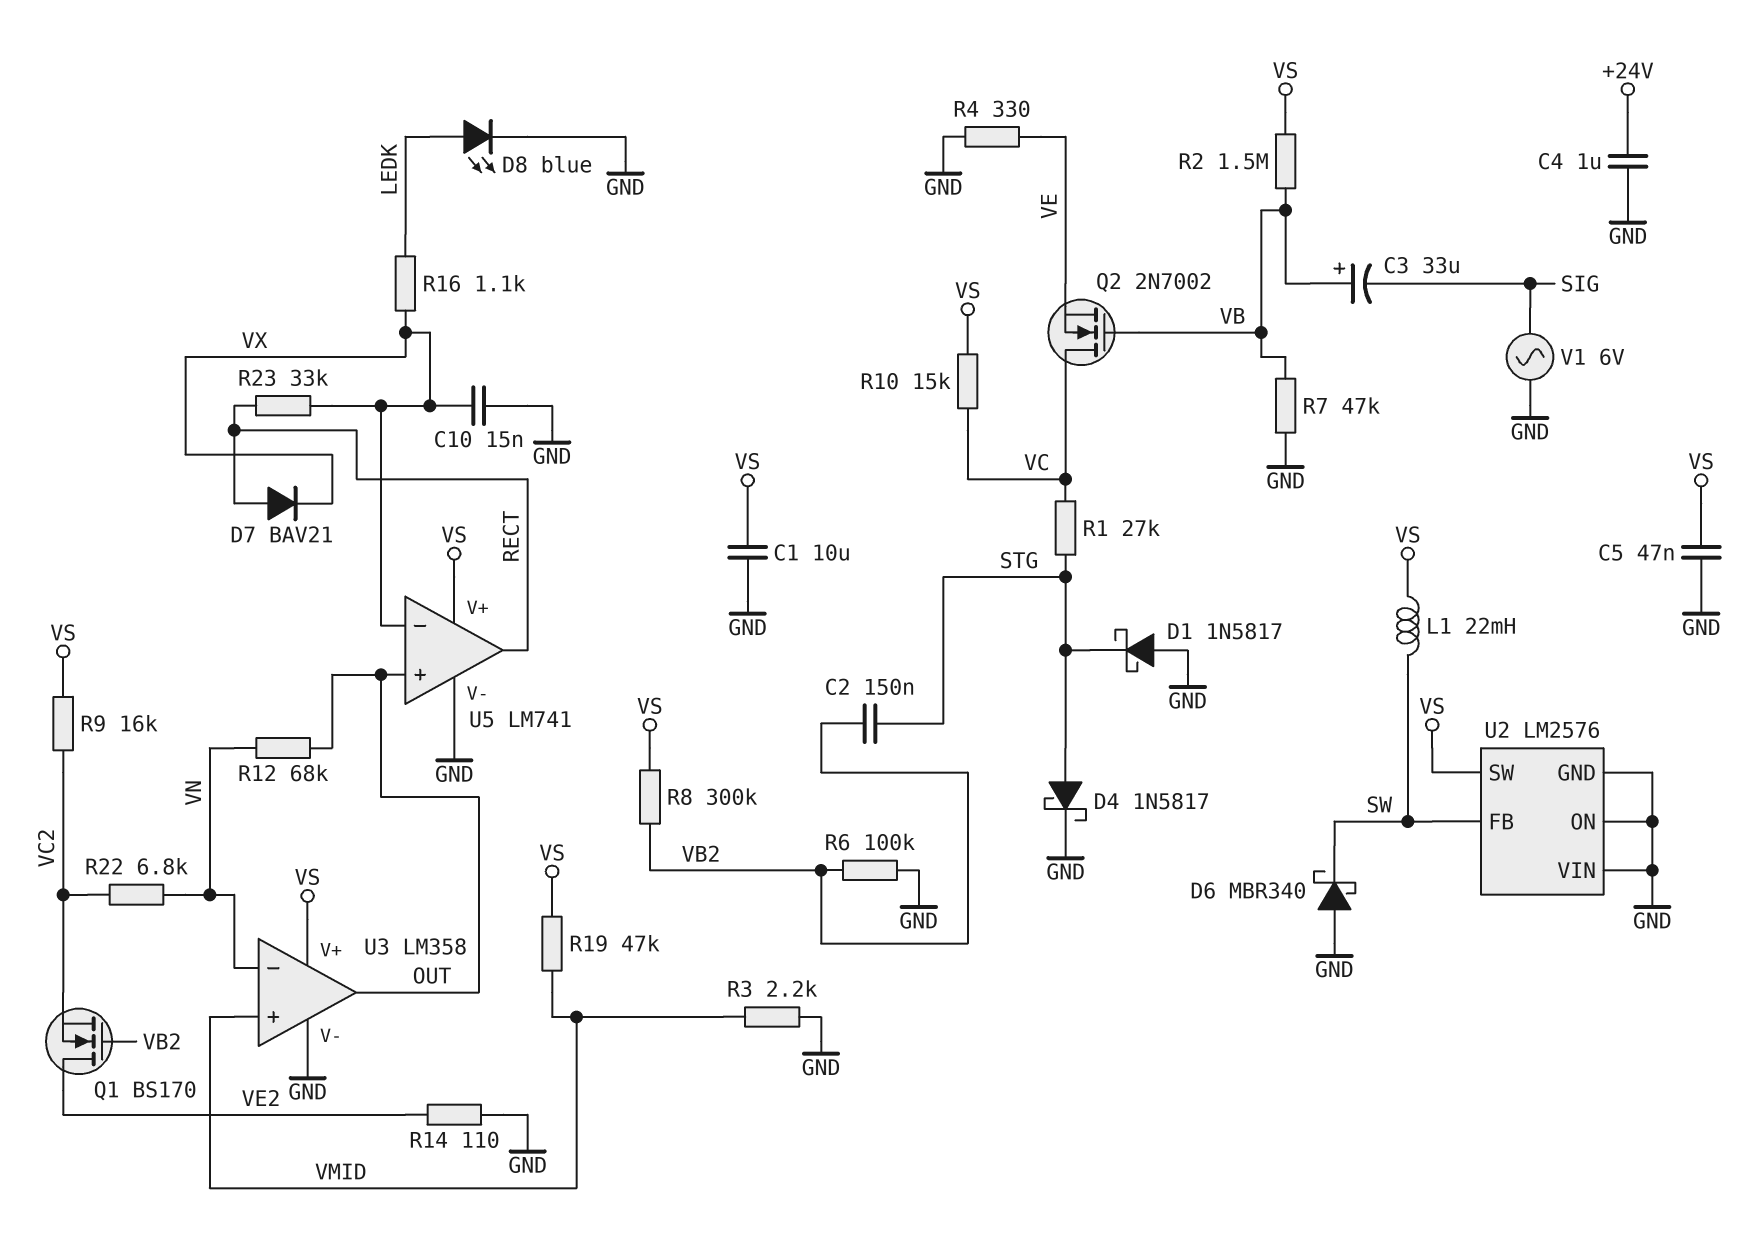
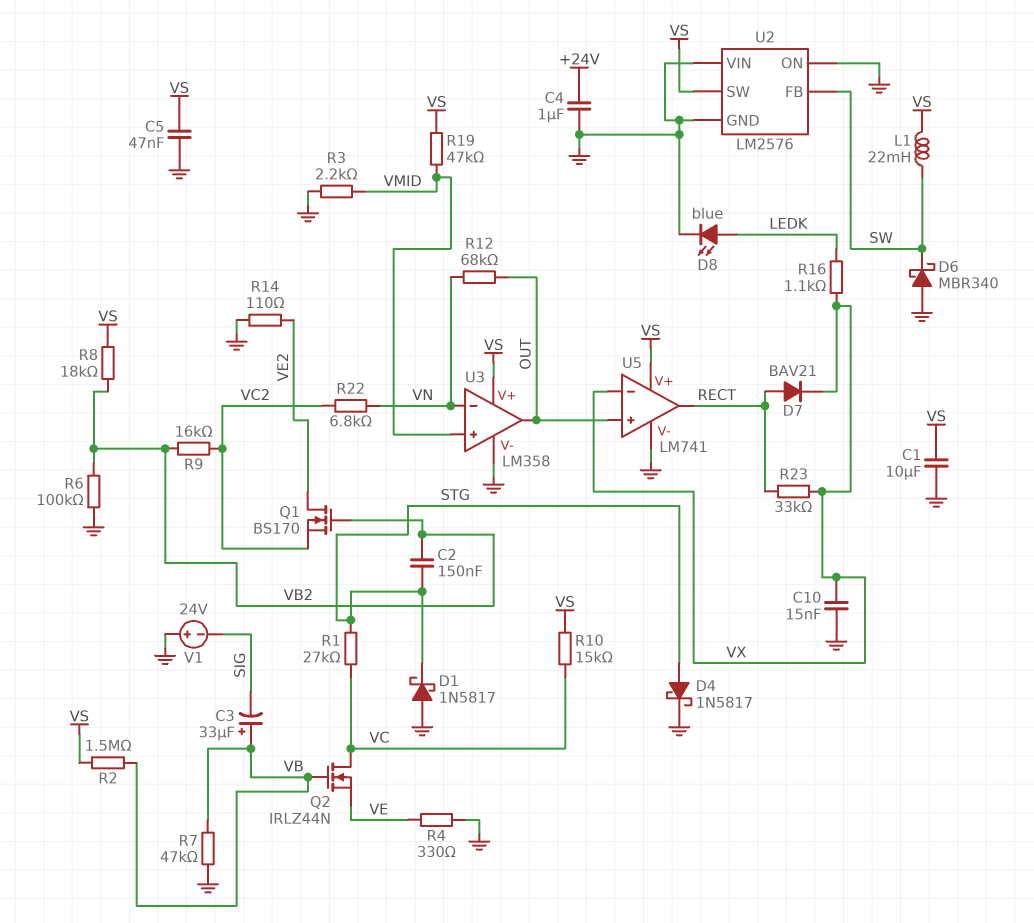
Q2: NMOS 2N7002 (G VB, D VC, S VE) -> NMOS IRLZ44N (G VB, D VC, S VE)
R8: 300k (VB2, VS) -> 18k (VB2, VS)
R9: 16k (VC2, VS) -> 16k (VB2, VC2)
V1: AC 6V (GND, SIG) -> 24V (plus GND, minus SIG)

